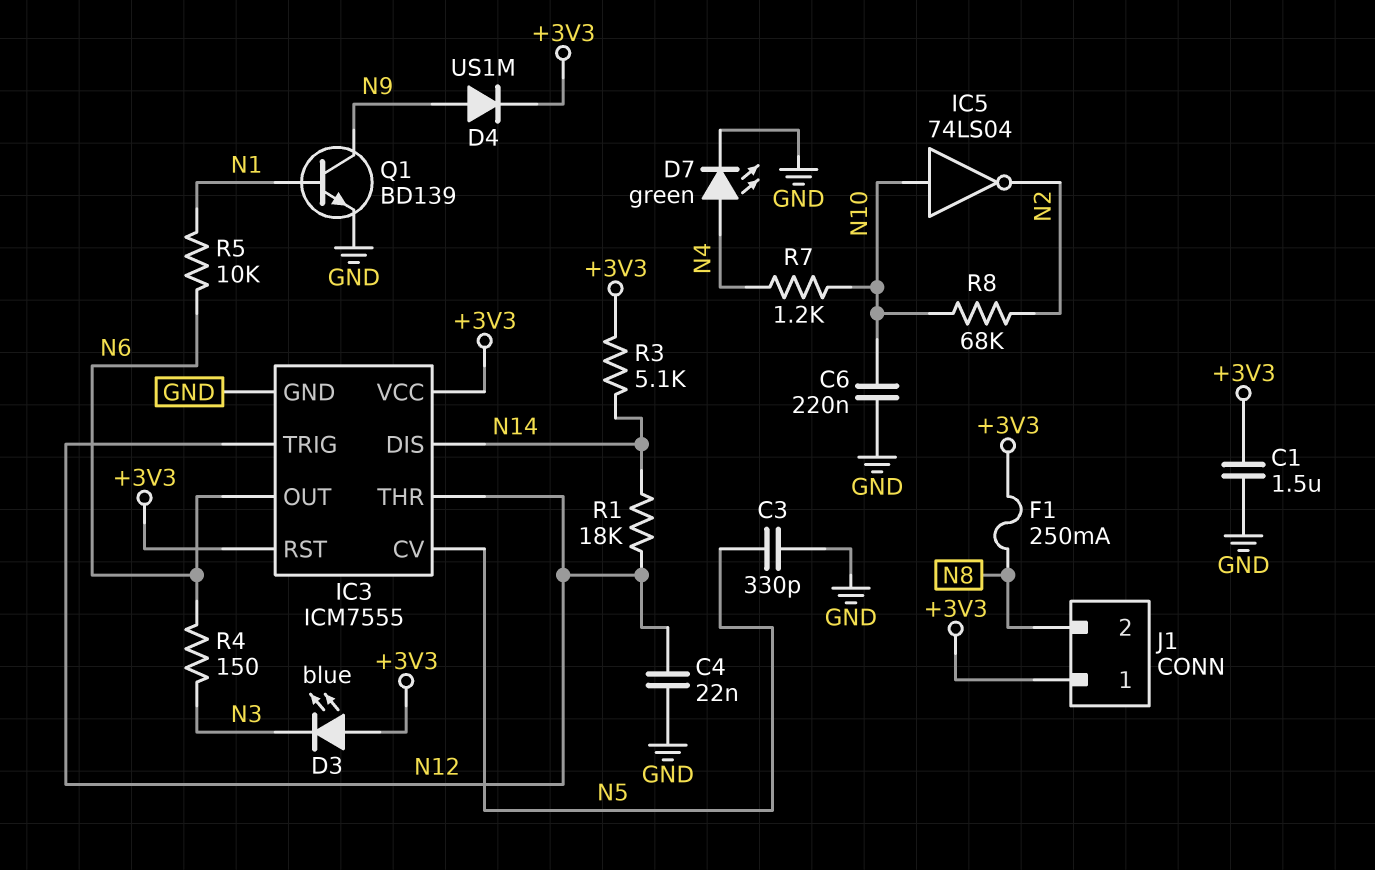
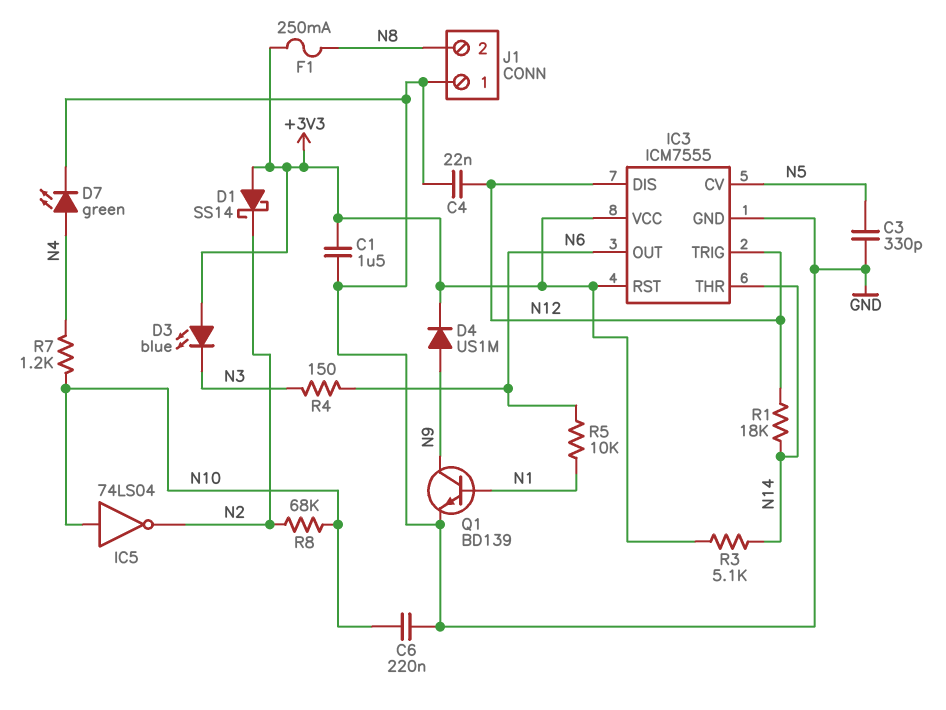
D1: none -> schottky SS14 (A +3V3, K N2)
IC3 pin DIS: N14 -> N12
IC3 pin THR: N12 -> N14
J1 pin 1: +3V3 -> GND

